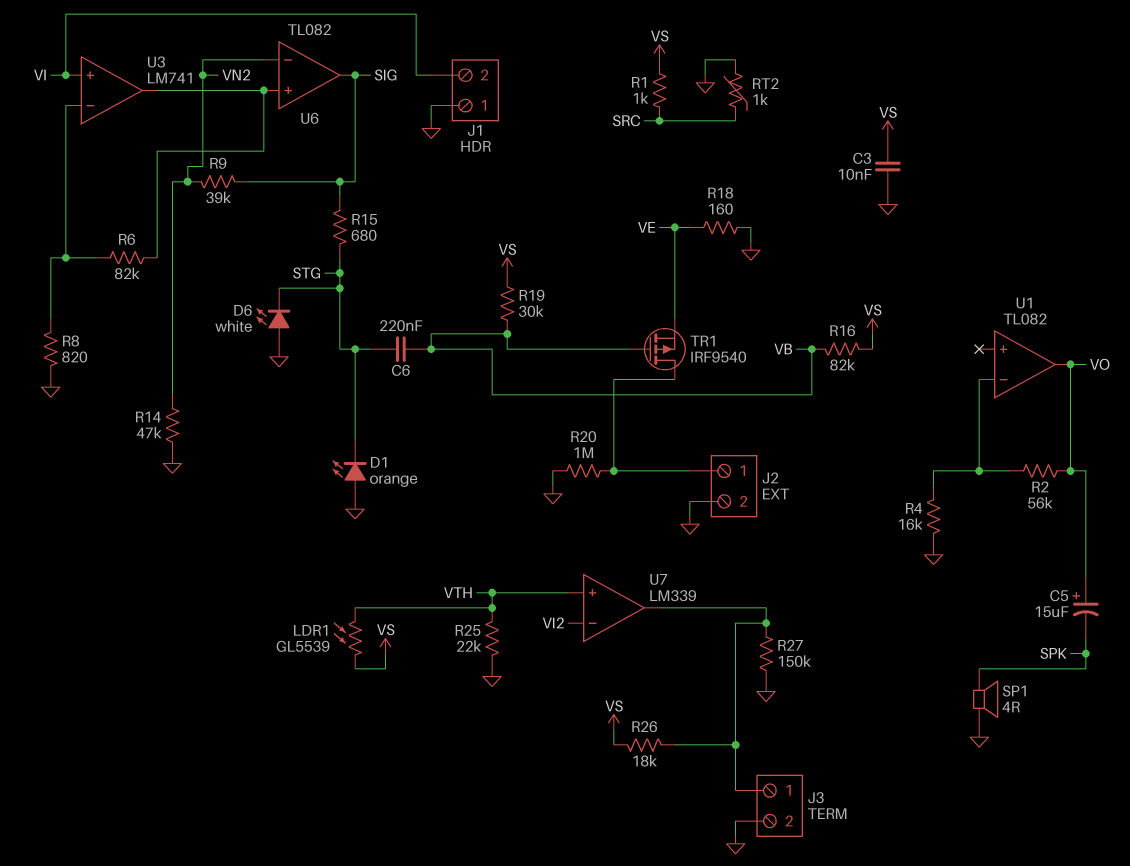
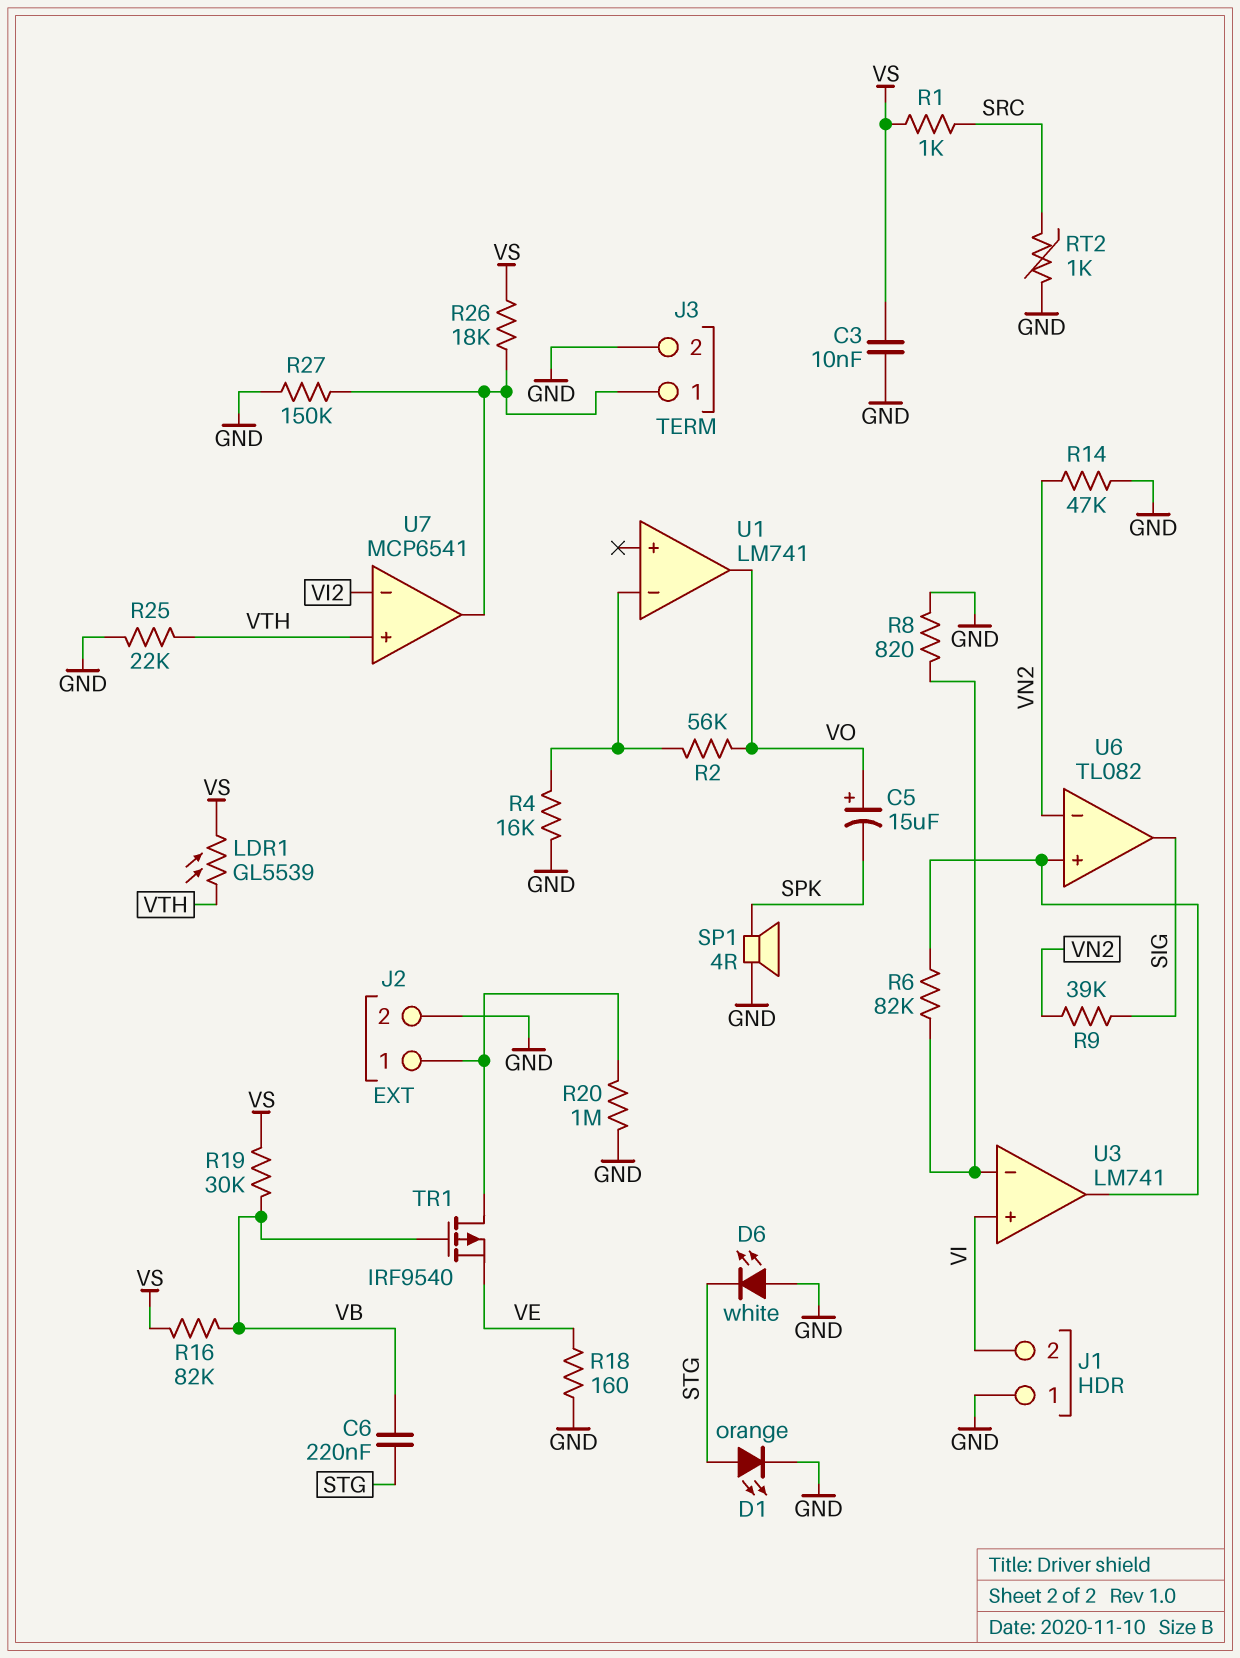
D1: LED orange (A GND, K STG) -> LED orange (A STG, K GND)
R15: 680 (SIG, STG) -> none
U1: TL082 -> LM741
U7: LM339 -> MCP6541

